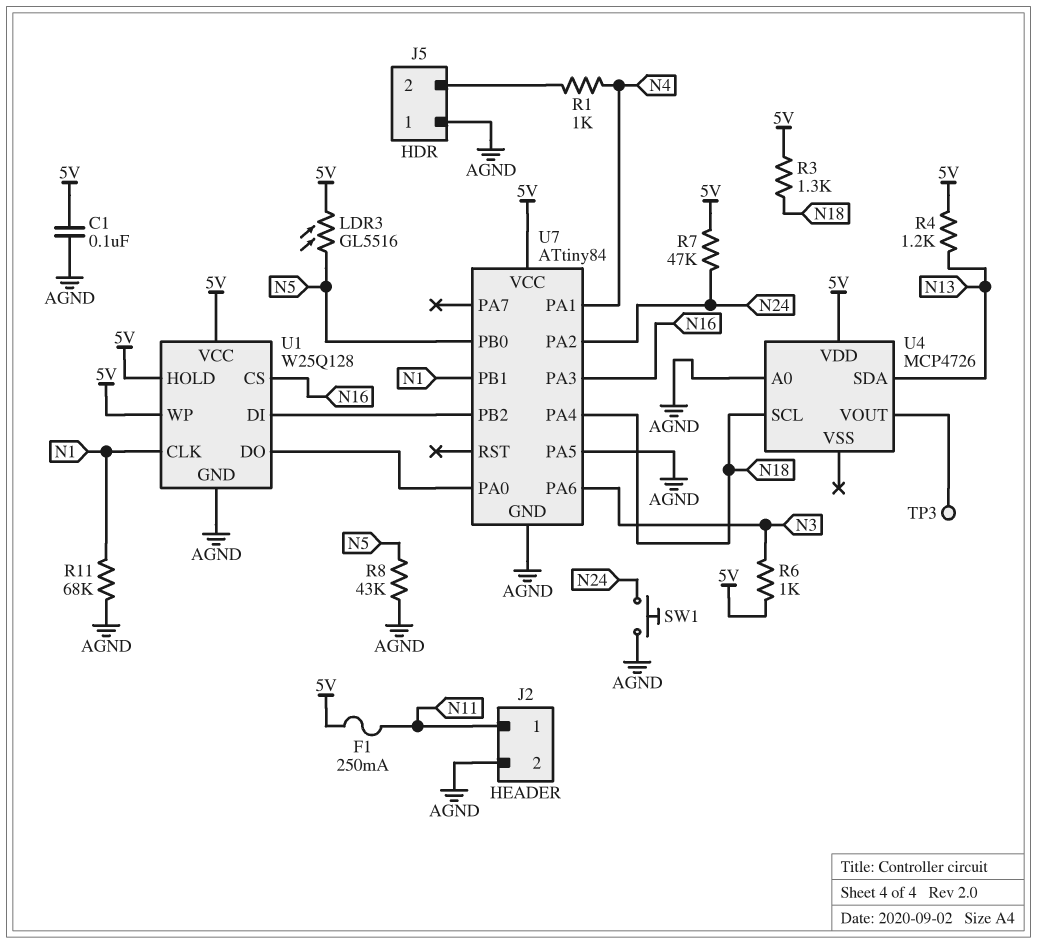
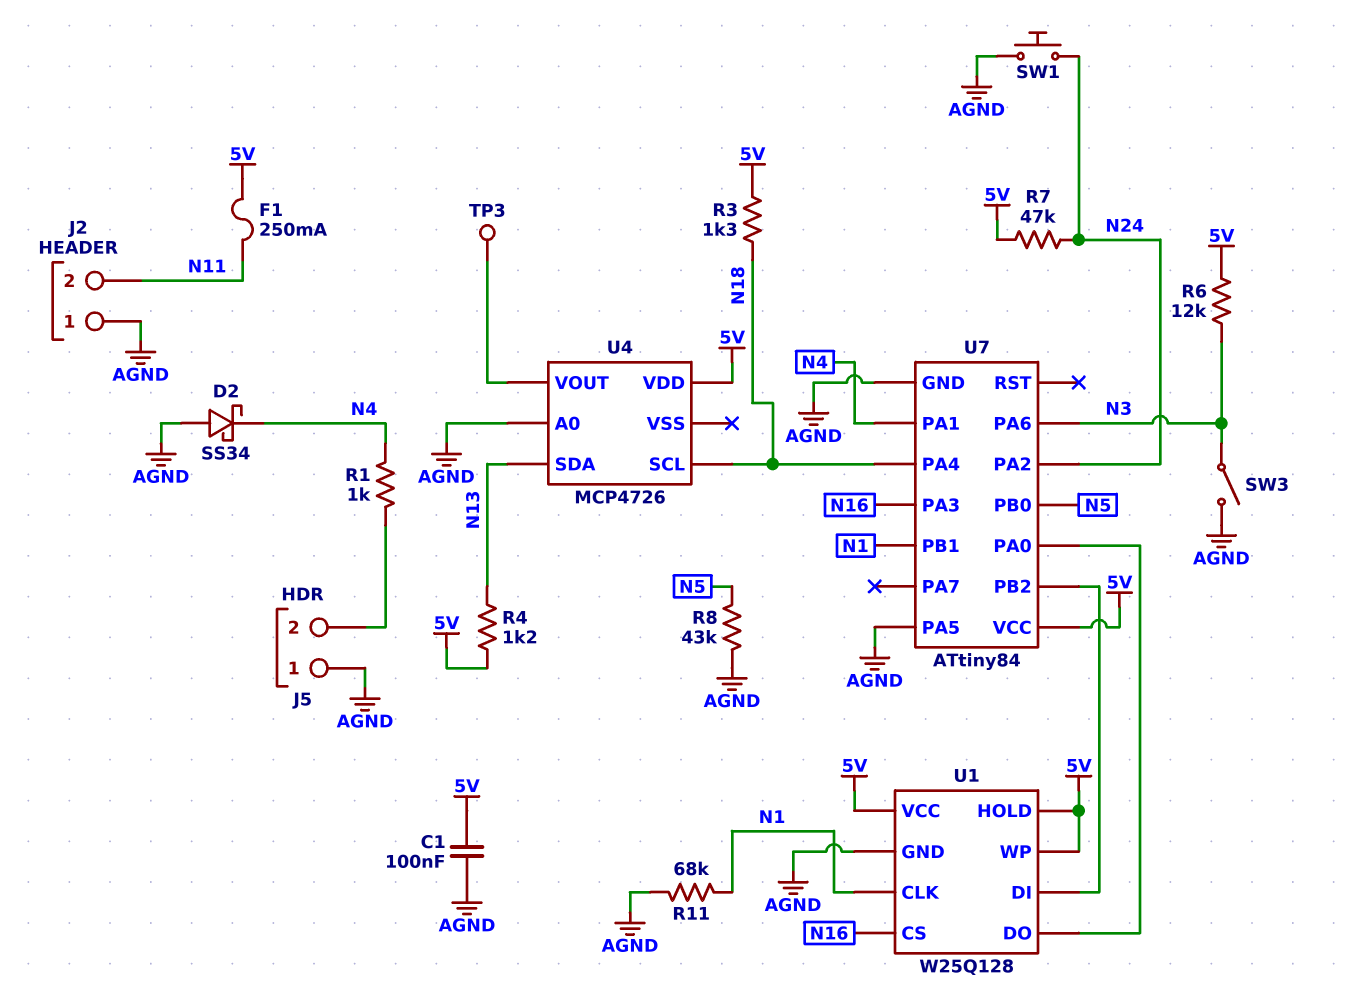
D2: none -> schottky SS34 (A AGND, K N4)
J2 pin 1: N11 -> AGND
J2 pin 2: AGND -> N11
LDR3: GL5516 (5V, N5) -> none
R6: 1k (5V, N3) -> 12k (5V, N3)
SW3: none -> switch (AGND, N3)

